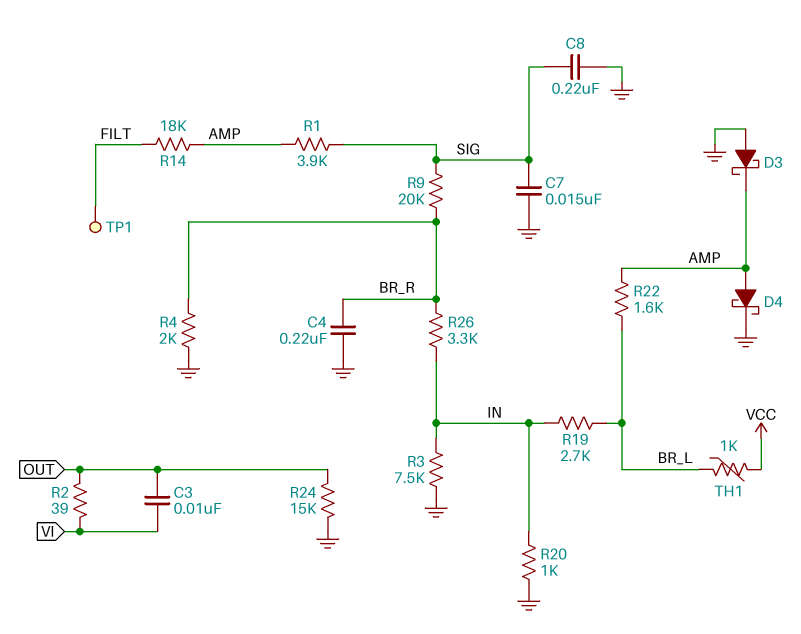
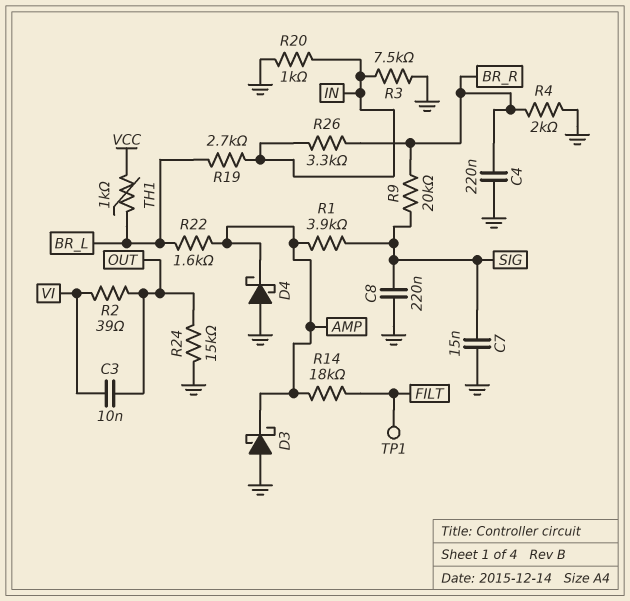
D4: schottky (A AMP, K GND) -> schottky (A GND, K AMP)

